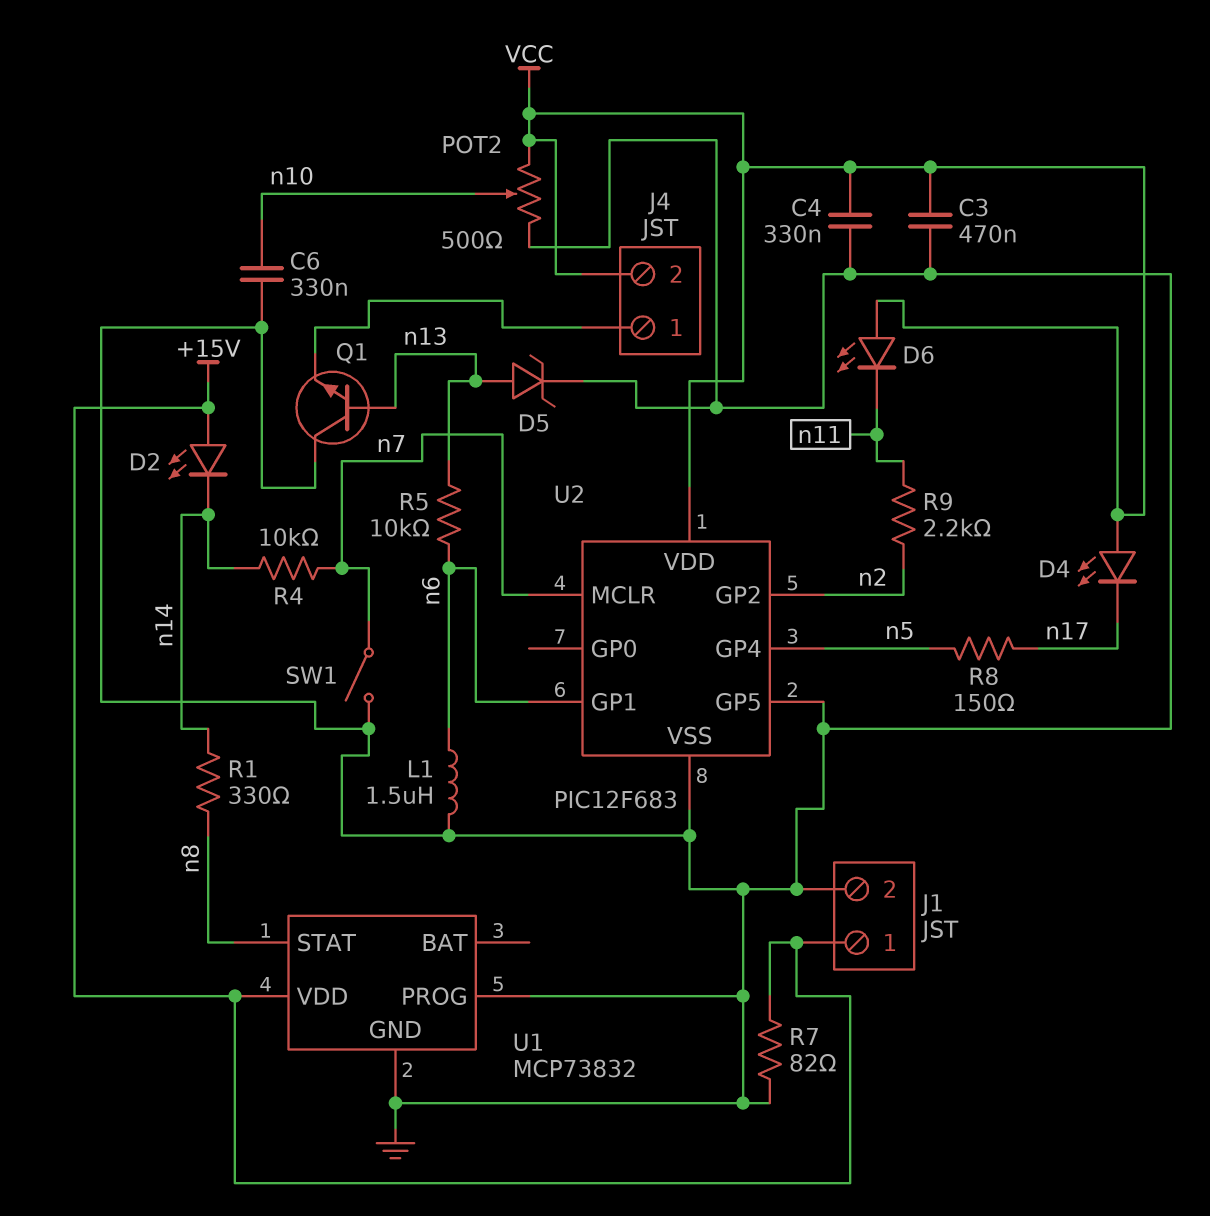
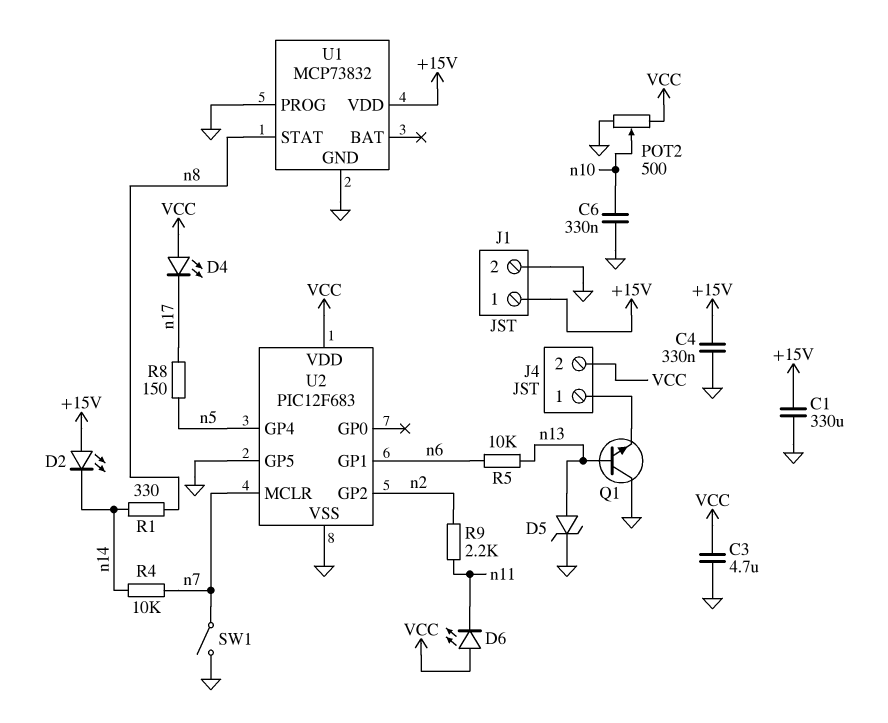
C1: none -> 330uF (+15V, GND)
C3: 470nF (GND, VCC) -> 4.7uF (GND, VCC)
C4: 330nF (GND, VCC) -> 330nF (+15V, GND)
L1: 1.5uH (GND, n6) -> none
R7: 82 (+15V, GND) -> none

